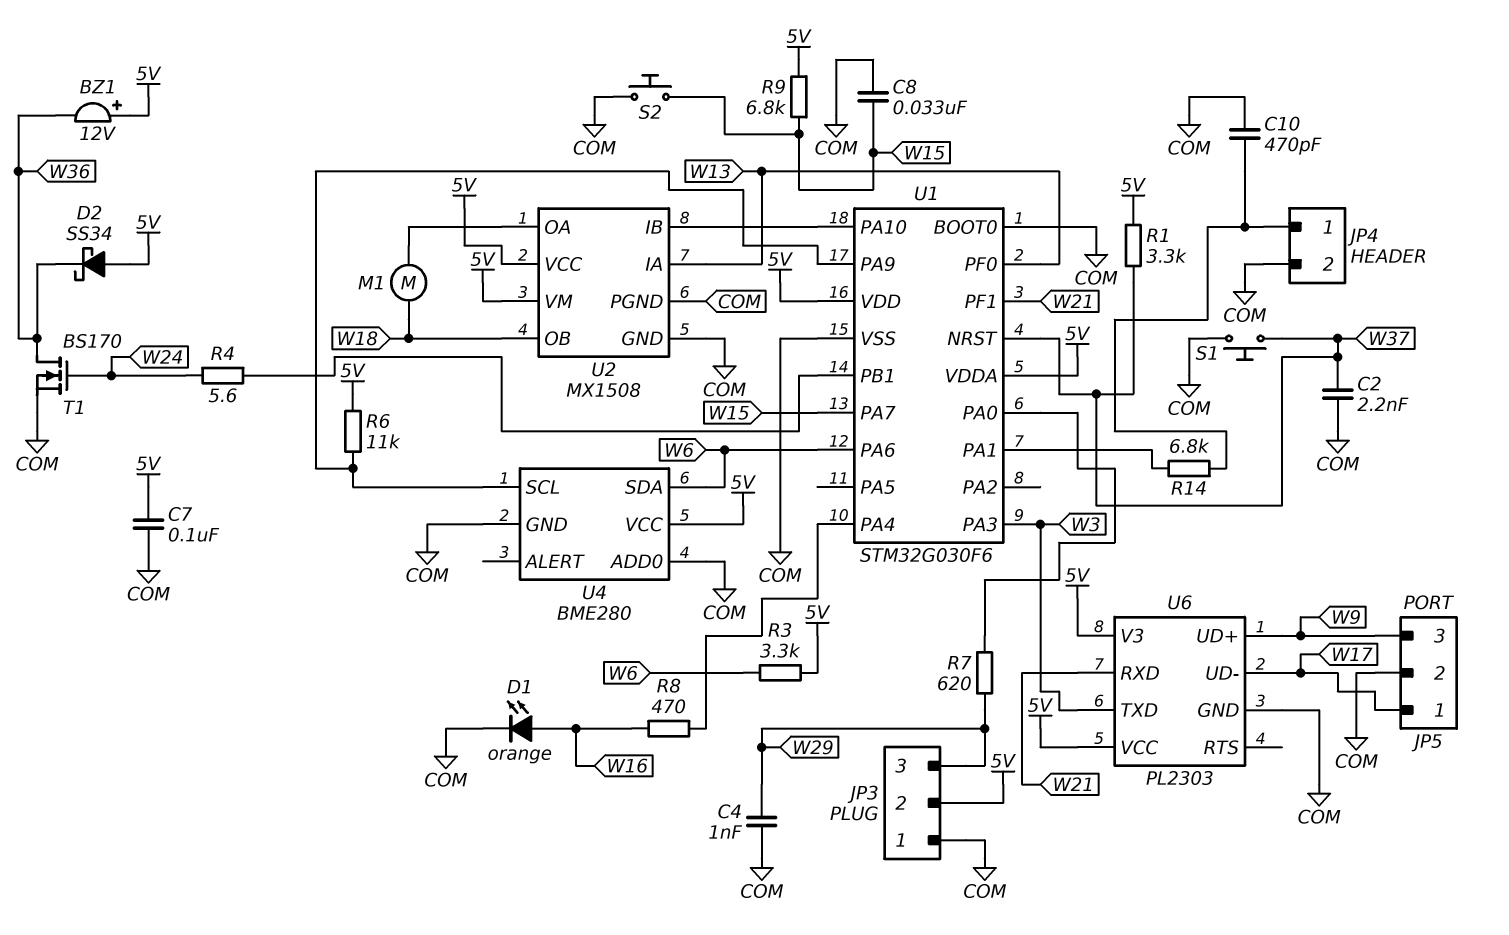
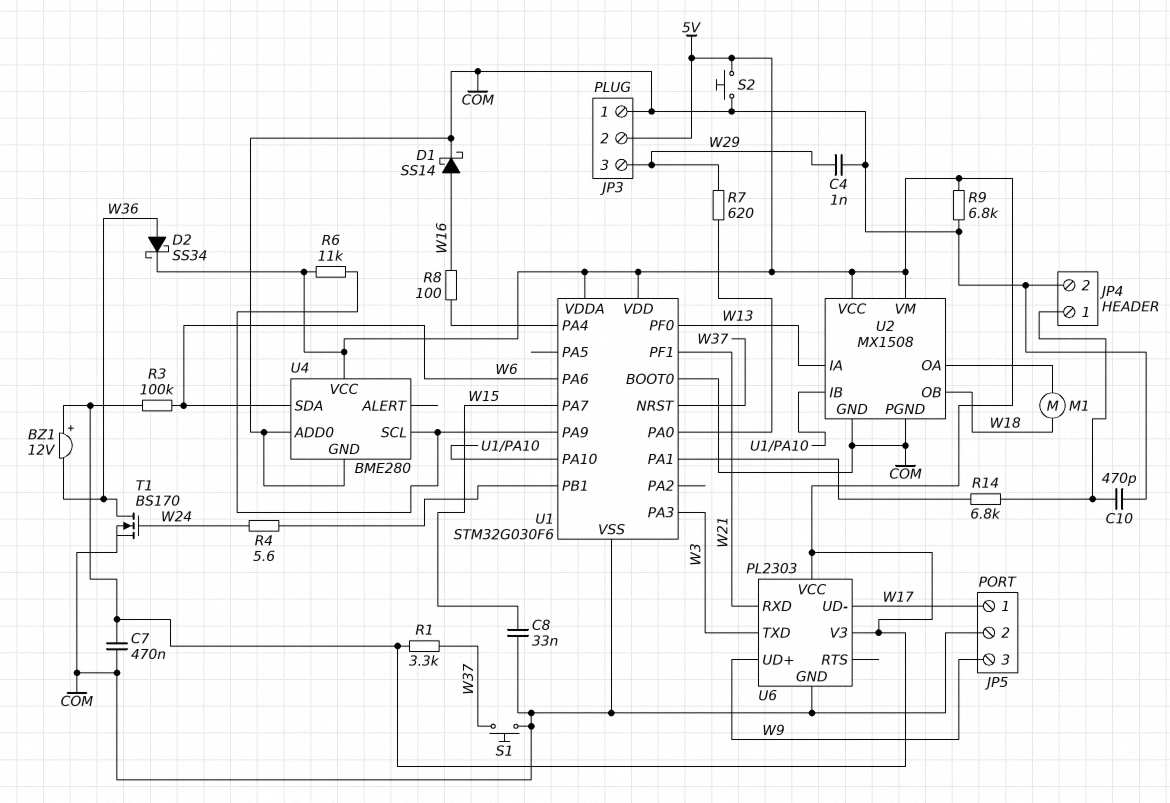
C2: 2.2nF (COM, W37) -> none
C7: 100nF (5V, COM) -> 470nF (5V, COM)
D1: LED orange (A W16, K COM) -> schottky SS14 (A W16, K COM)
D2: schottky SS34 (A 5V, K W36) -> schottky SS34 (A W36, K 5V)
R3: 3.3k (5V, W6) -> 100k (5V, W6)
R8: 470 (U1/PA4, W16) -> 100 (U1/PA4, W16)
R9: 6.8k (5V, W15) -> 6.8k (5V, COM)
S2: button (COM, W15) -> button (5V, COM)

